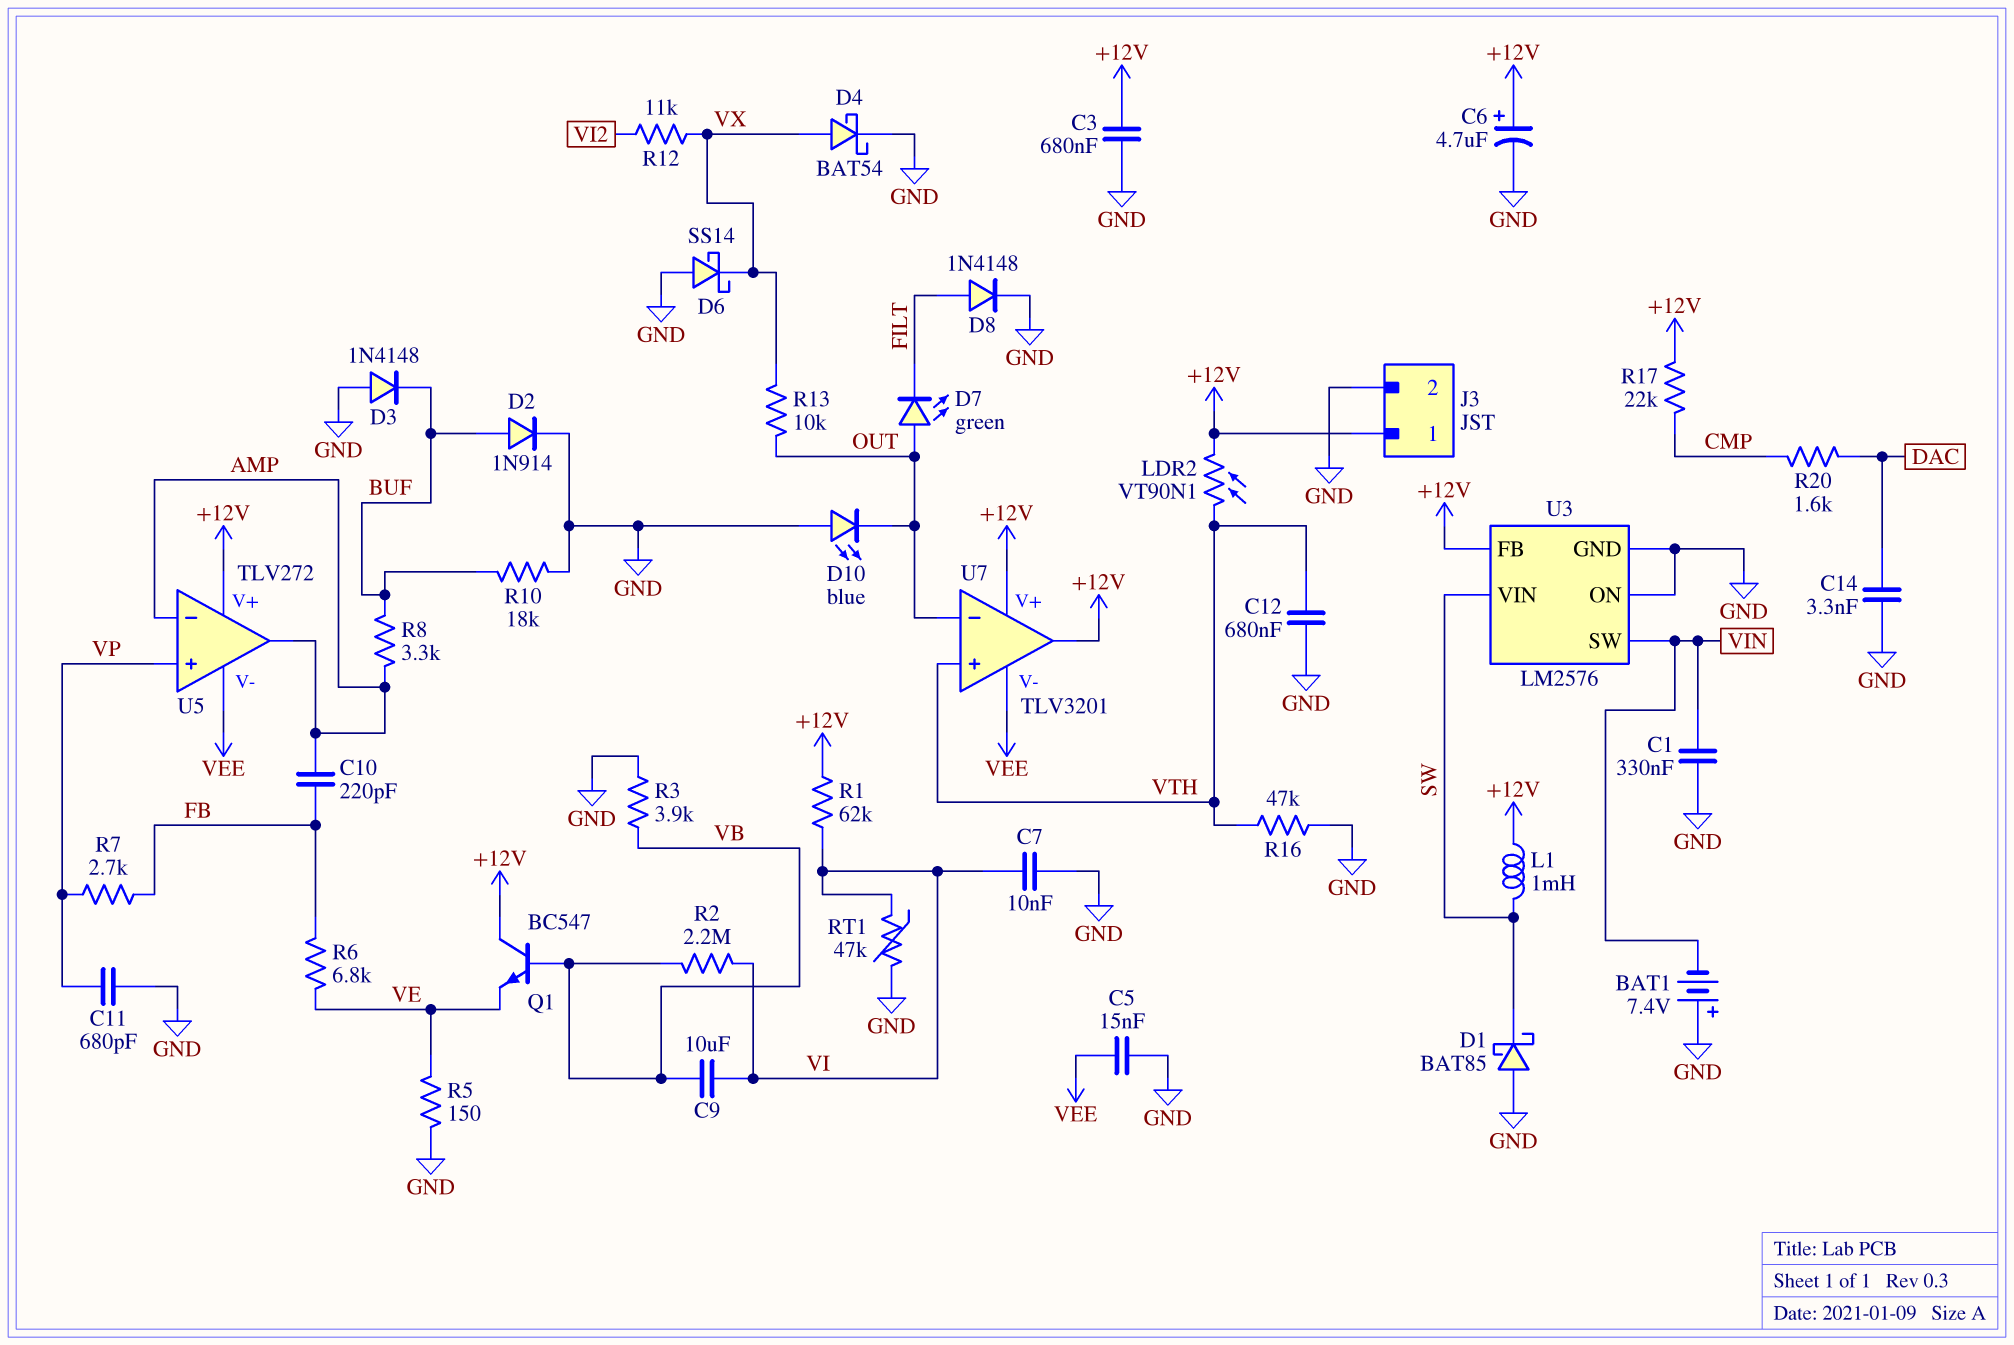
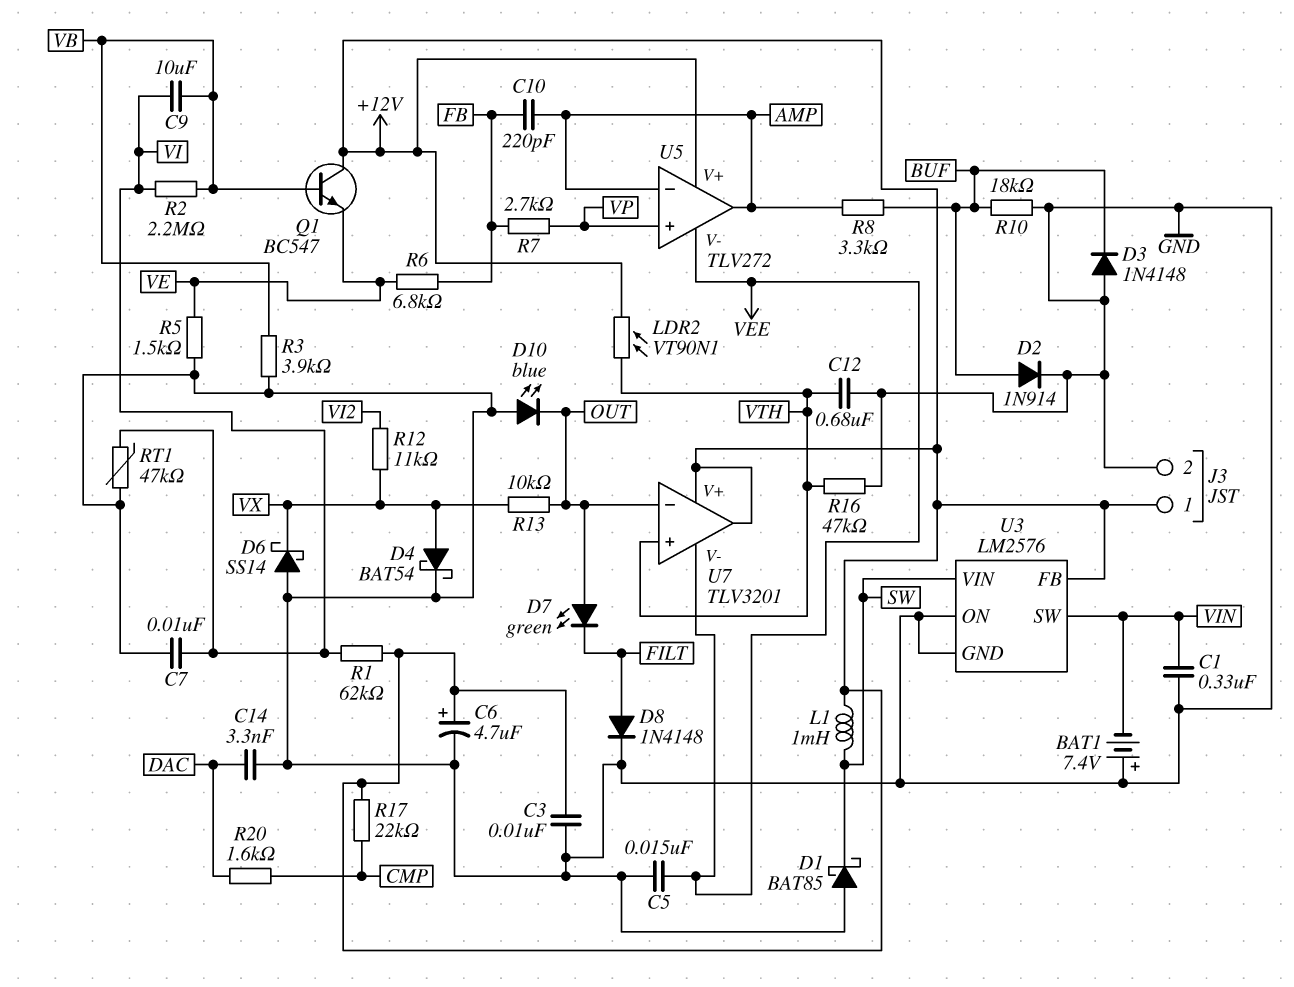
C3: 680nF (+12V, GND) -> 10nF (+12V, GND)
C11: 680pF (GND, VP) -> none
R5: 150 (GND, VE) -> 1.5k (GND, VE)

